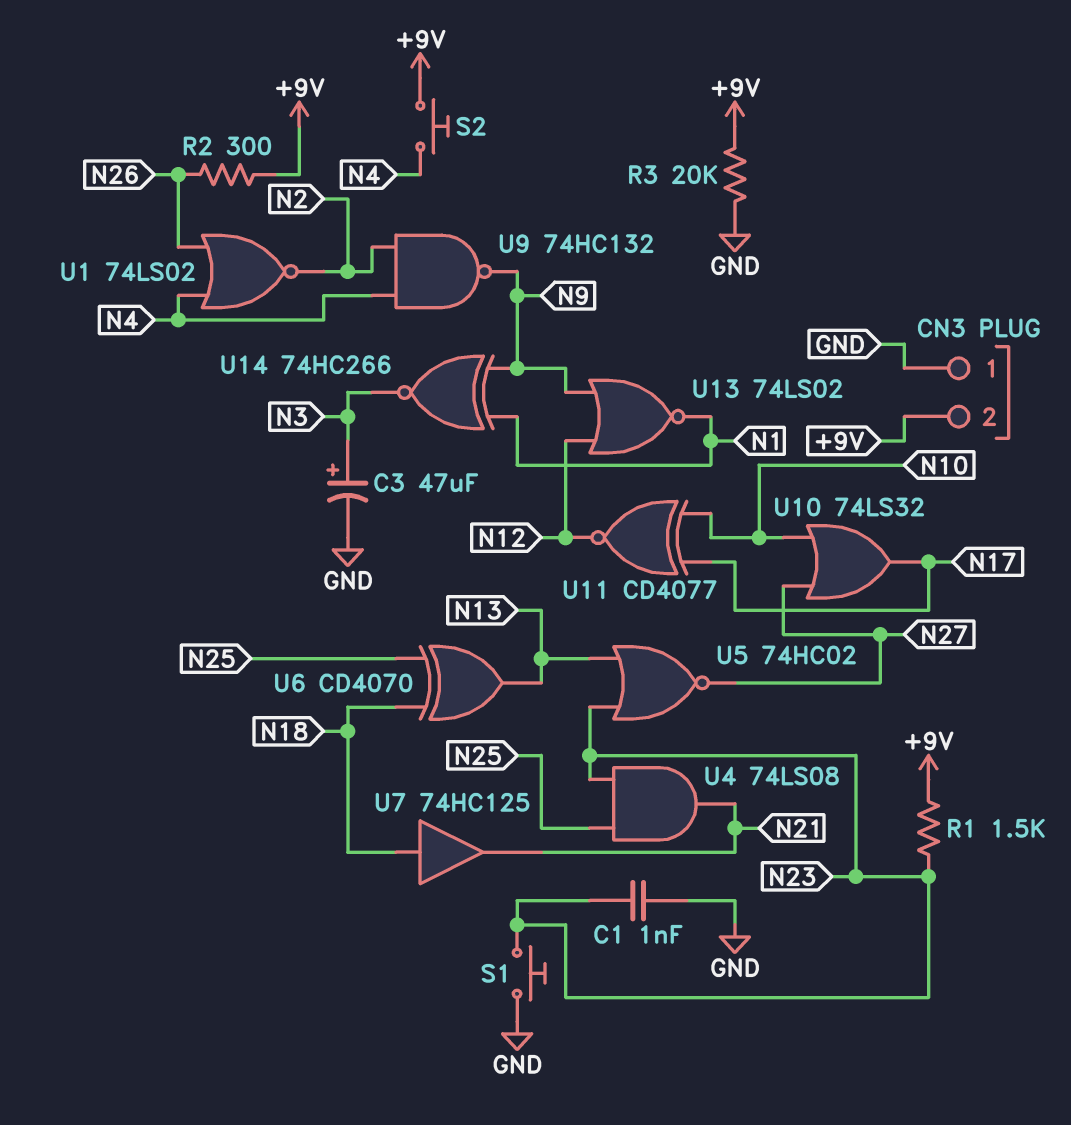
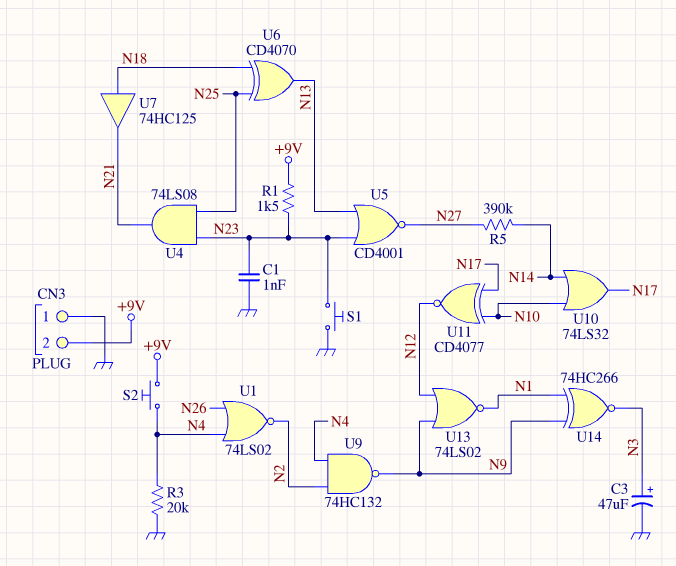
R2: 300 (+9V, N26) -> none
R3: 20k (+9V, GND) -> 20k (GND, N4)
R5: none -> 390k (N14, N27)
U5: NOR 74HC02 (in N13, in N23, out N27) -> NOR CD4001 (in N13, in N23, out N27)
U10: OR 74LS32 (in N10, in N27, out N17) -> OR 74LS32 (in N10, in N14, out N17)

